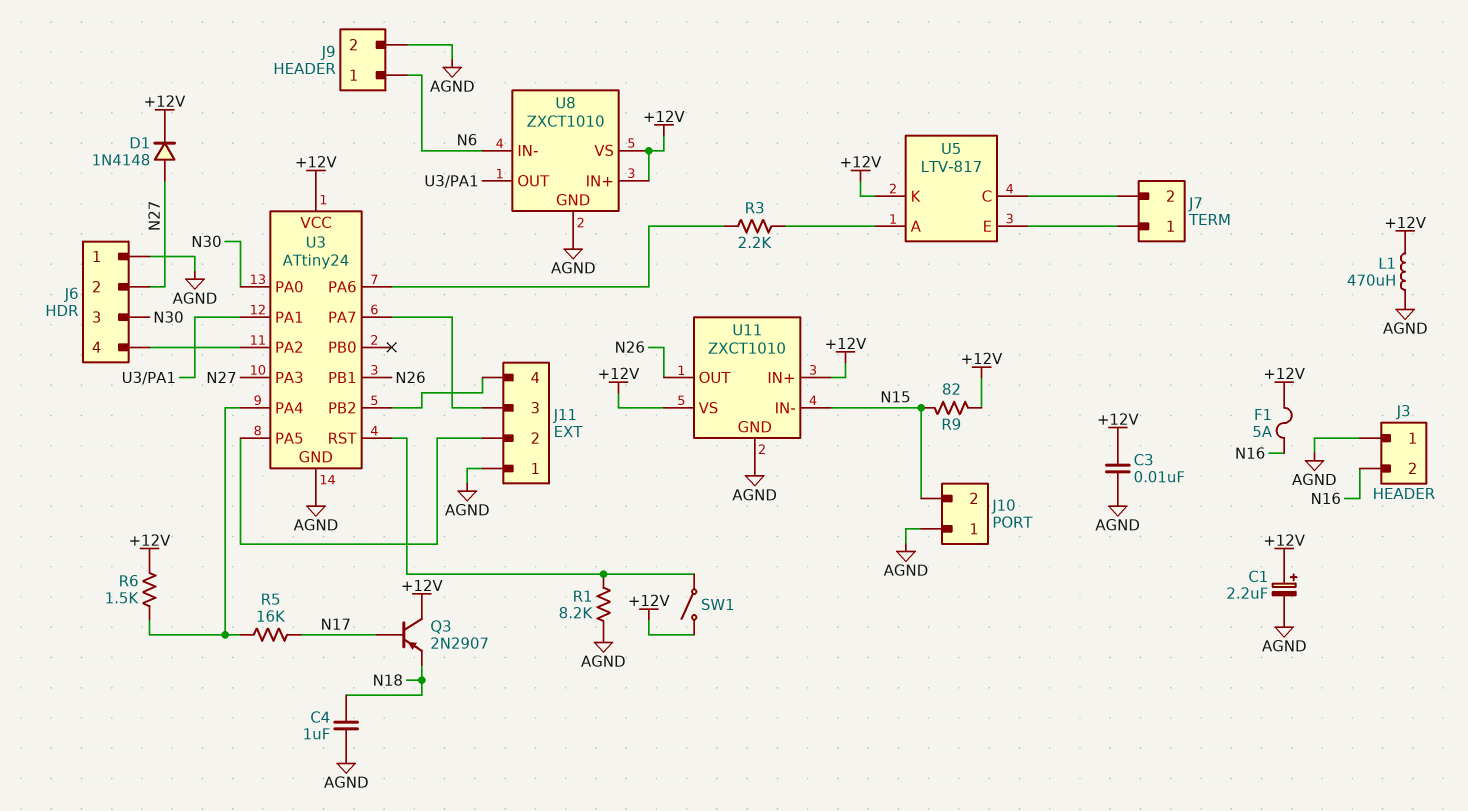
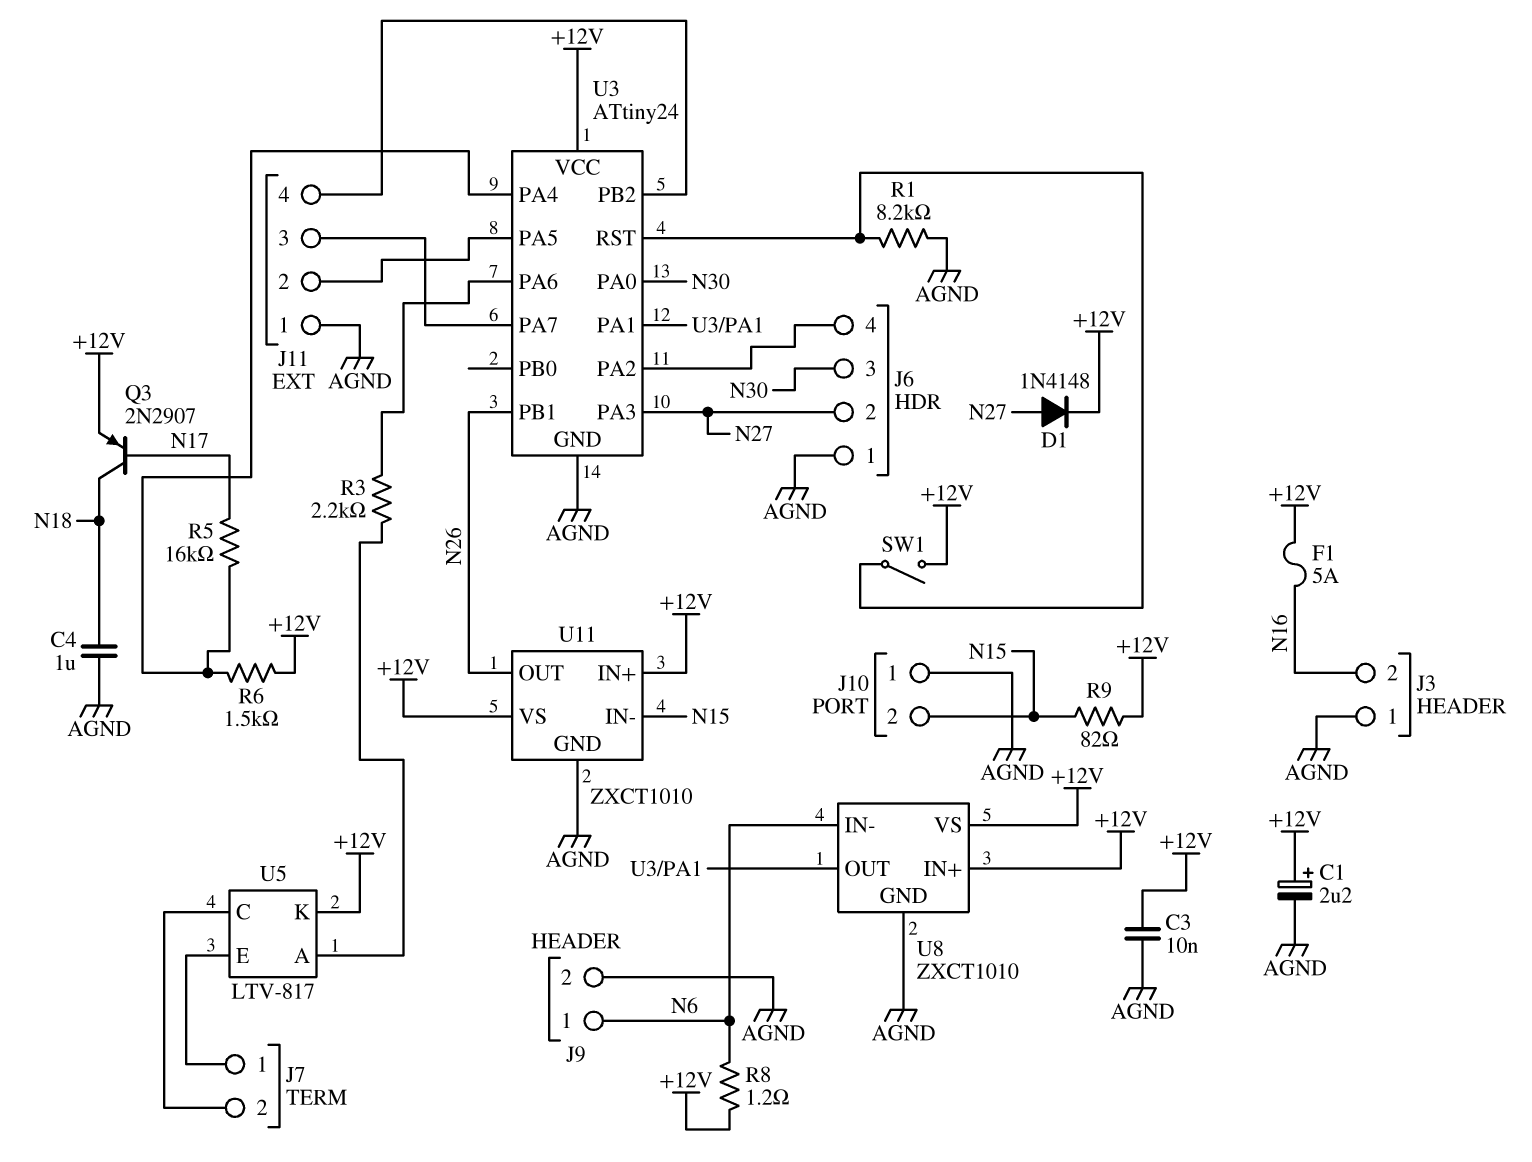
L1: 470uH (+12V, AGND) -> none
Q3: PNP 2N2907 (B N17, C +12V, E N18) -> PNP 2N2907 (B N17, C N18, E +12V)
R8: none -> 1.2 (+12V, N6)

